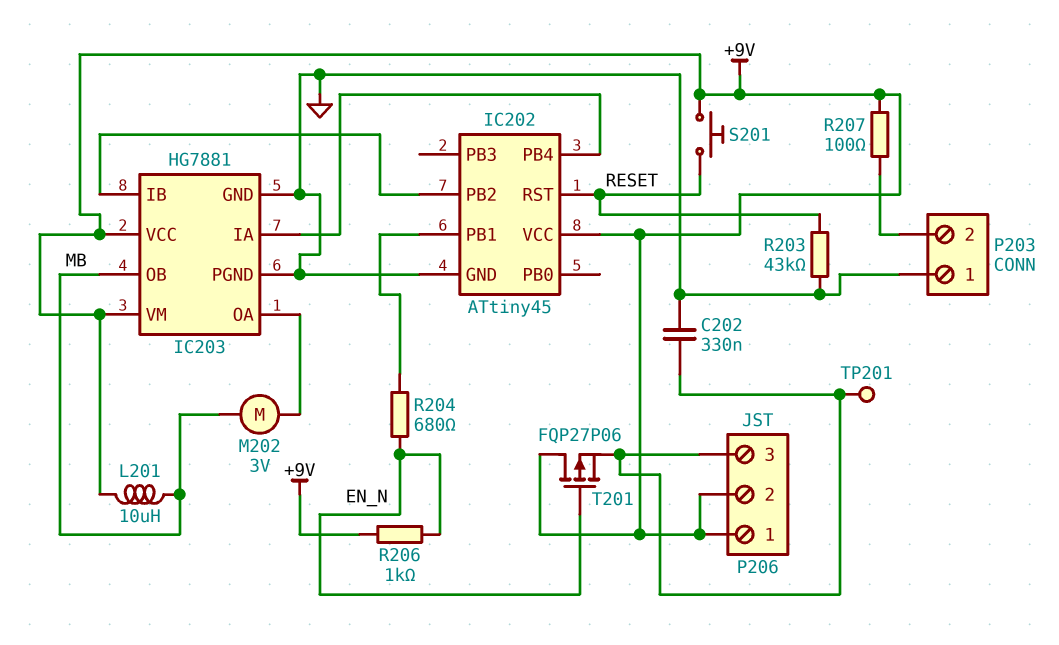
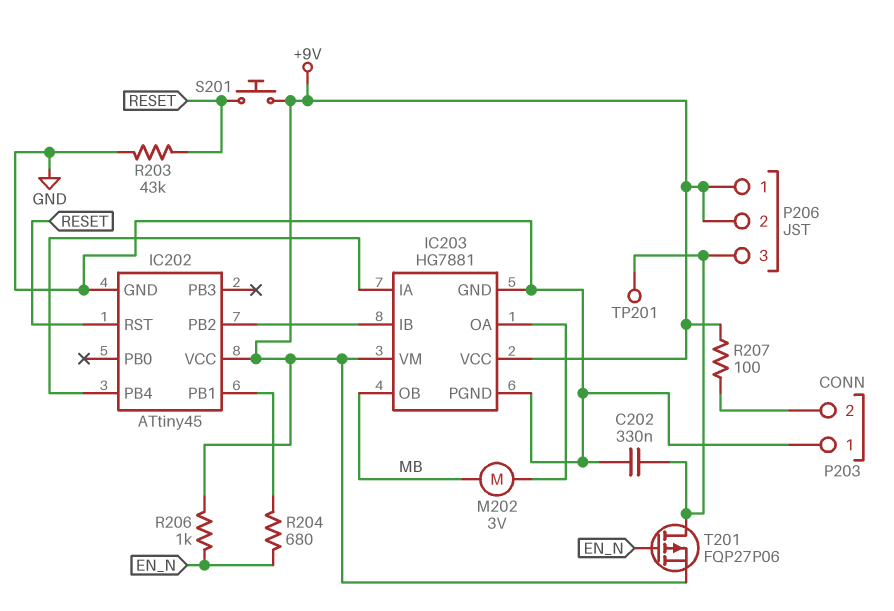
L201: 10uH (+9V, MB) -> none
T201: PMOS FQP27P06 (G EN_N, D +9V, S P206/3) -> PMOS FQP27P06 (G EN_N, D P206/3, S +9V)

